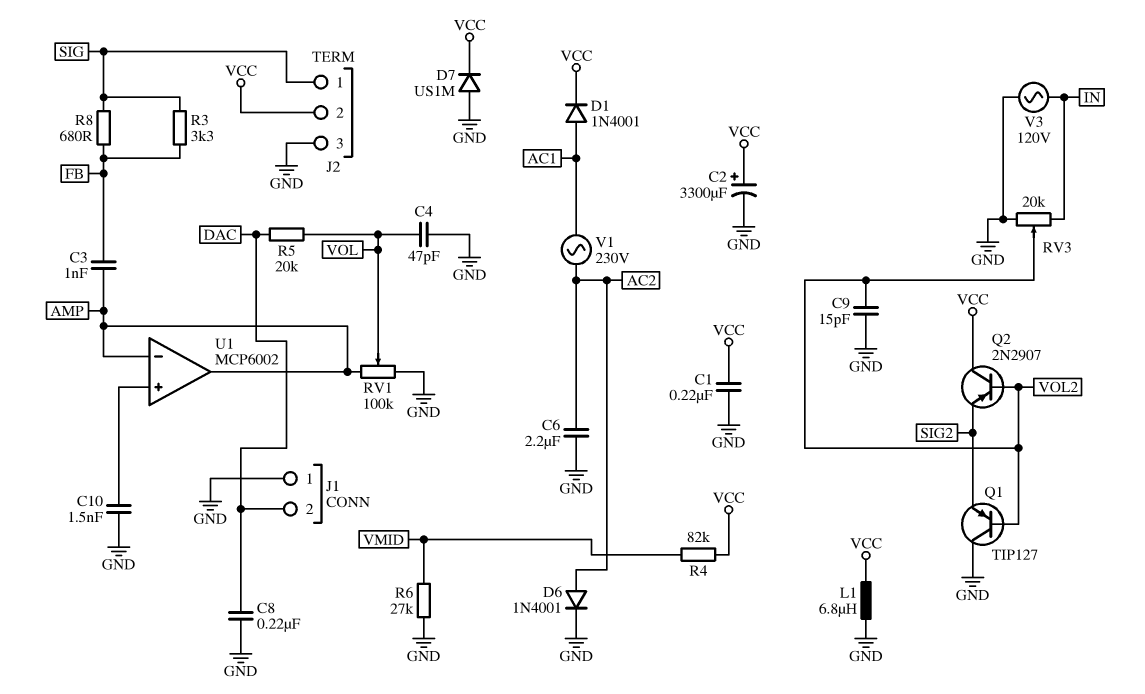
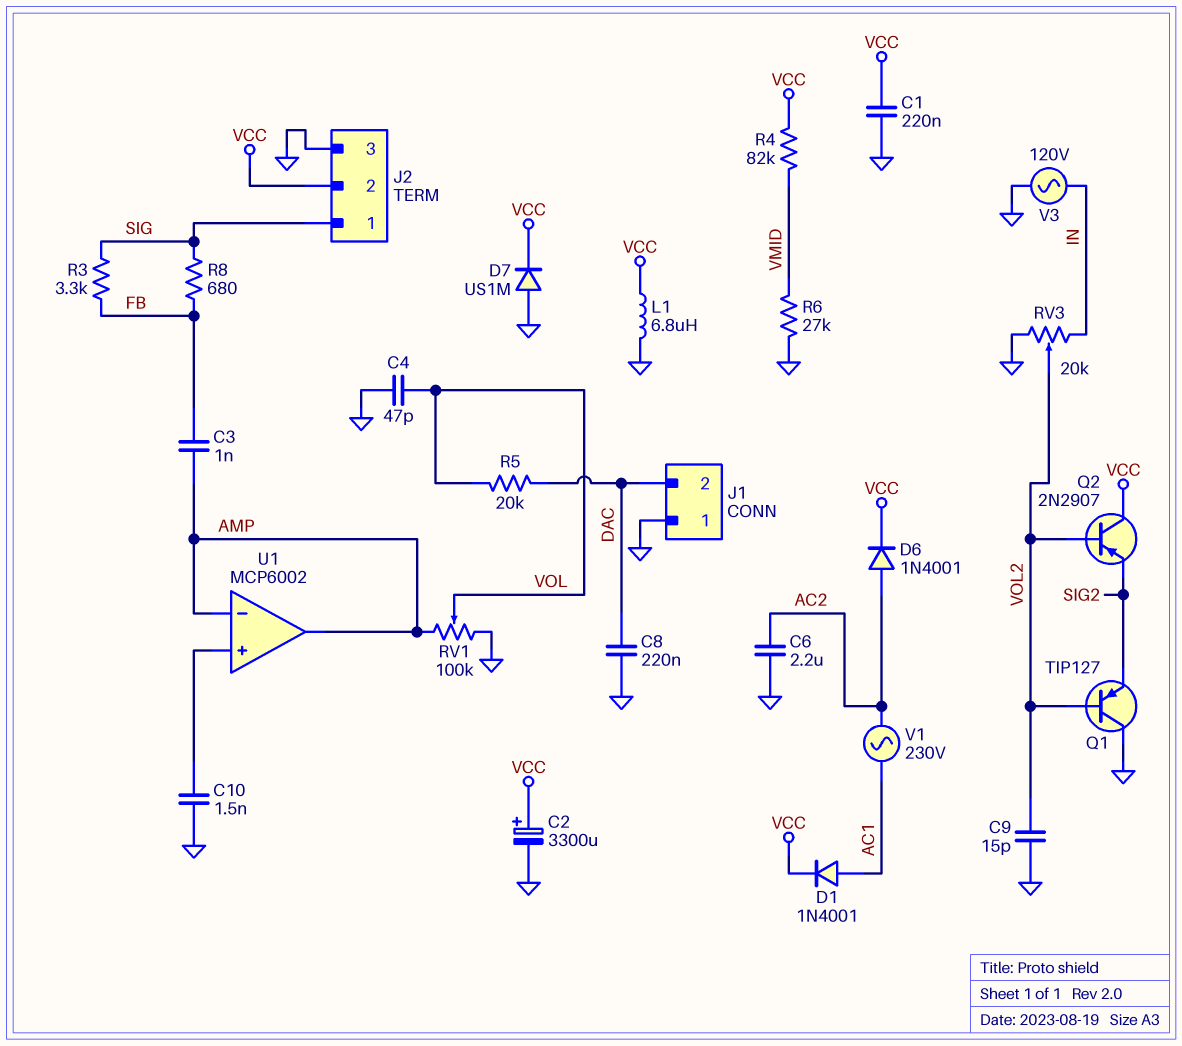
D6: diode 1N4001 (A AC2, K GND) -> diode 1N4001 (A AC2, K VCC)

